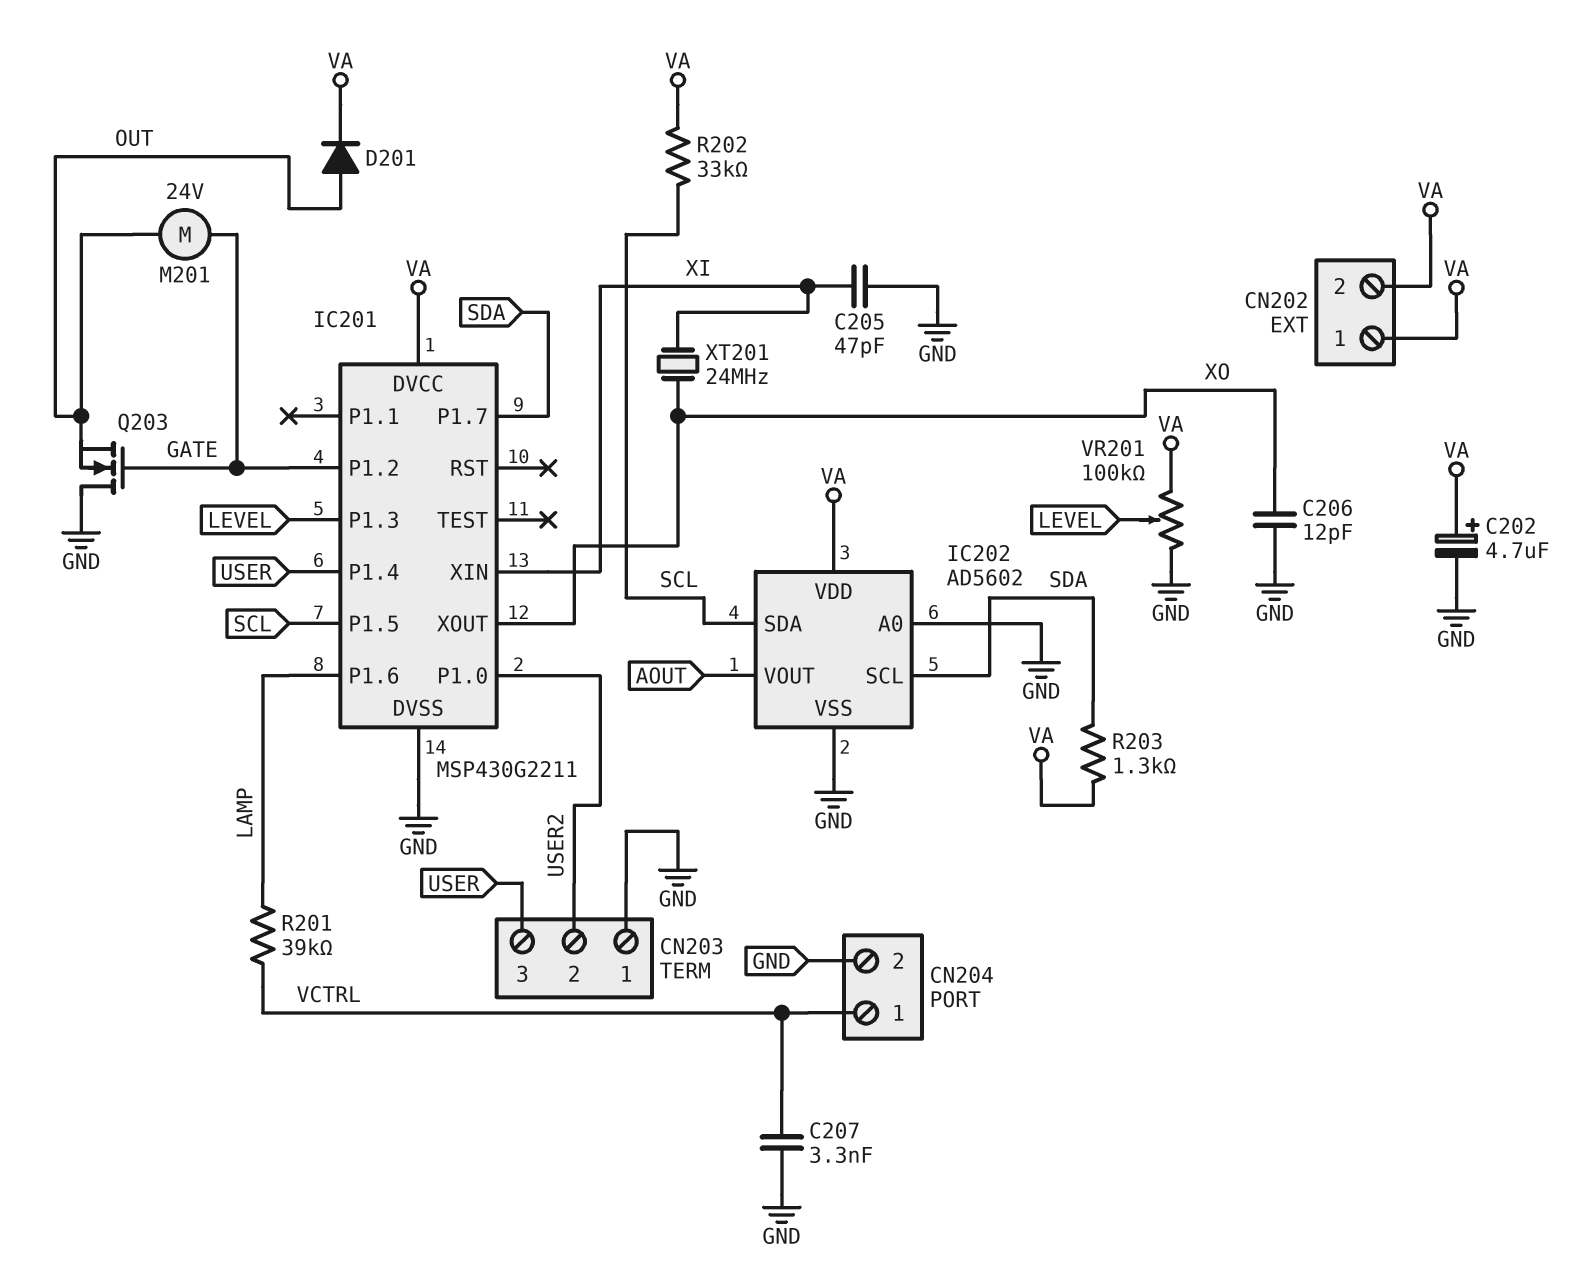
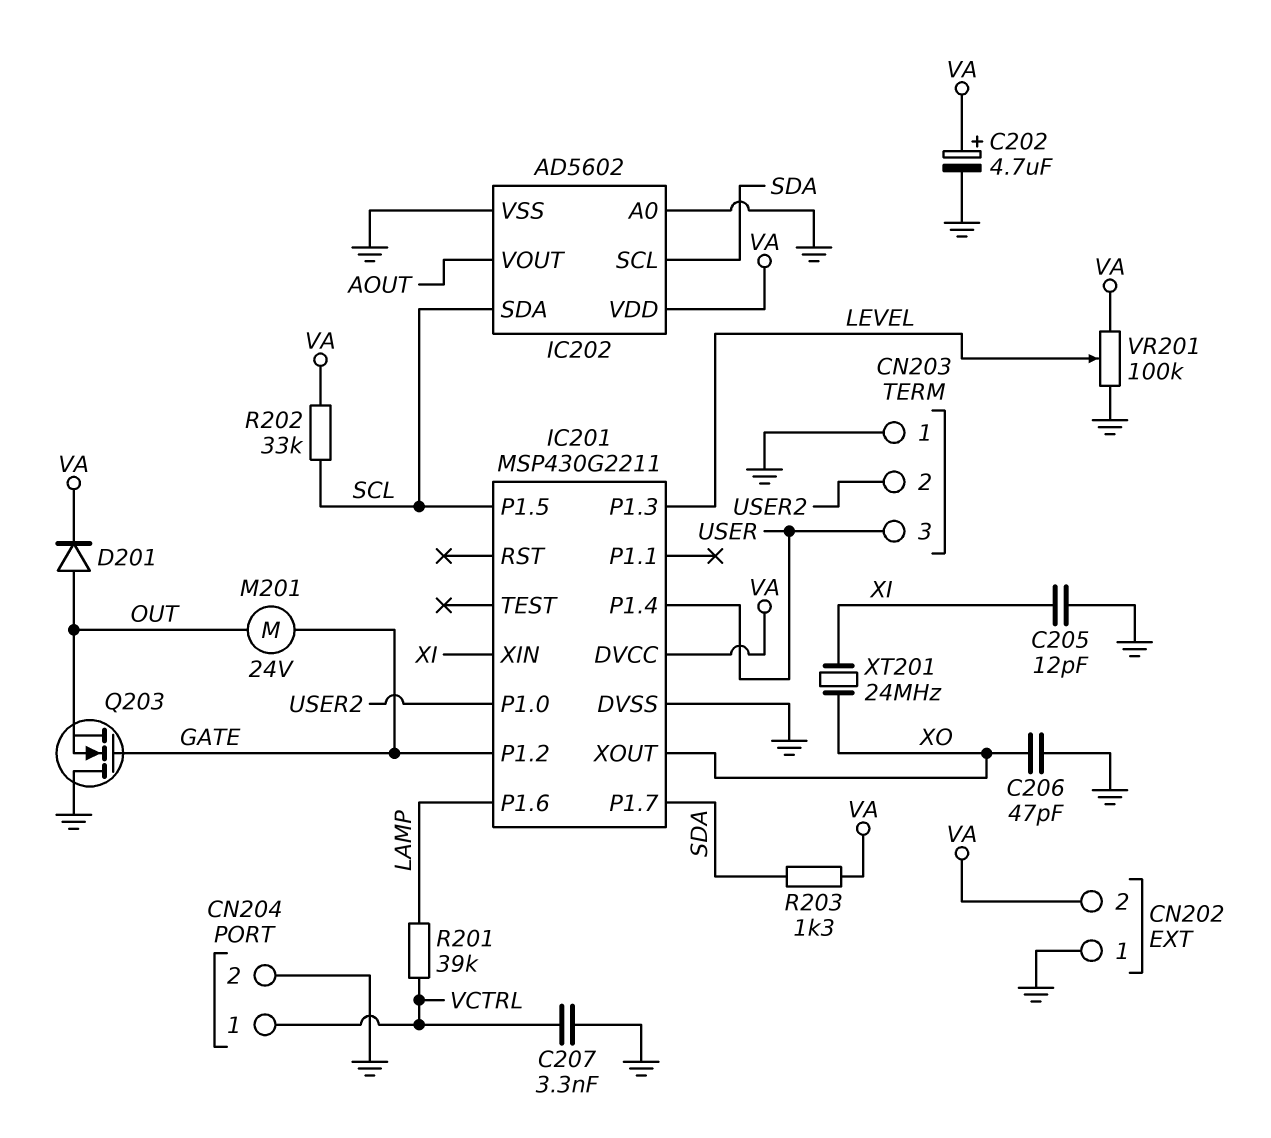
C205: 47pF (GND, XI) -> 12pF (GND, XI)
C206: 12pF (GND, XO) -> 47pF (GND, XO)
CN202 pin 1: VA -> GND

